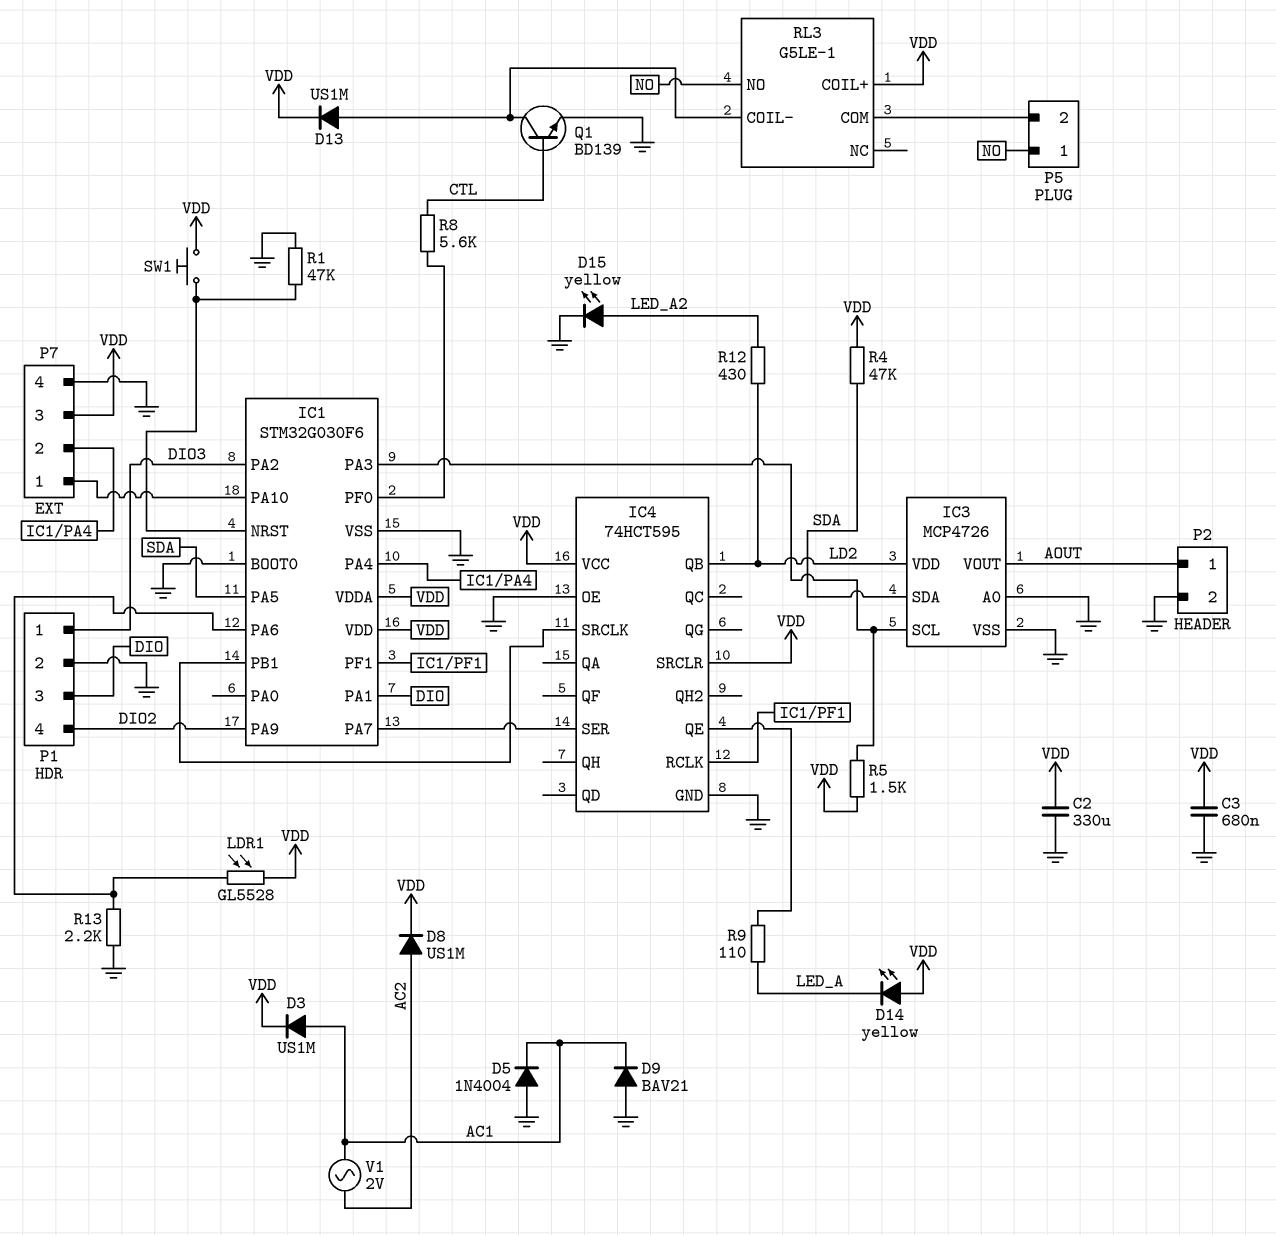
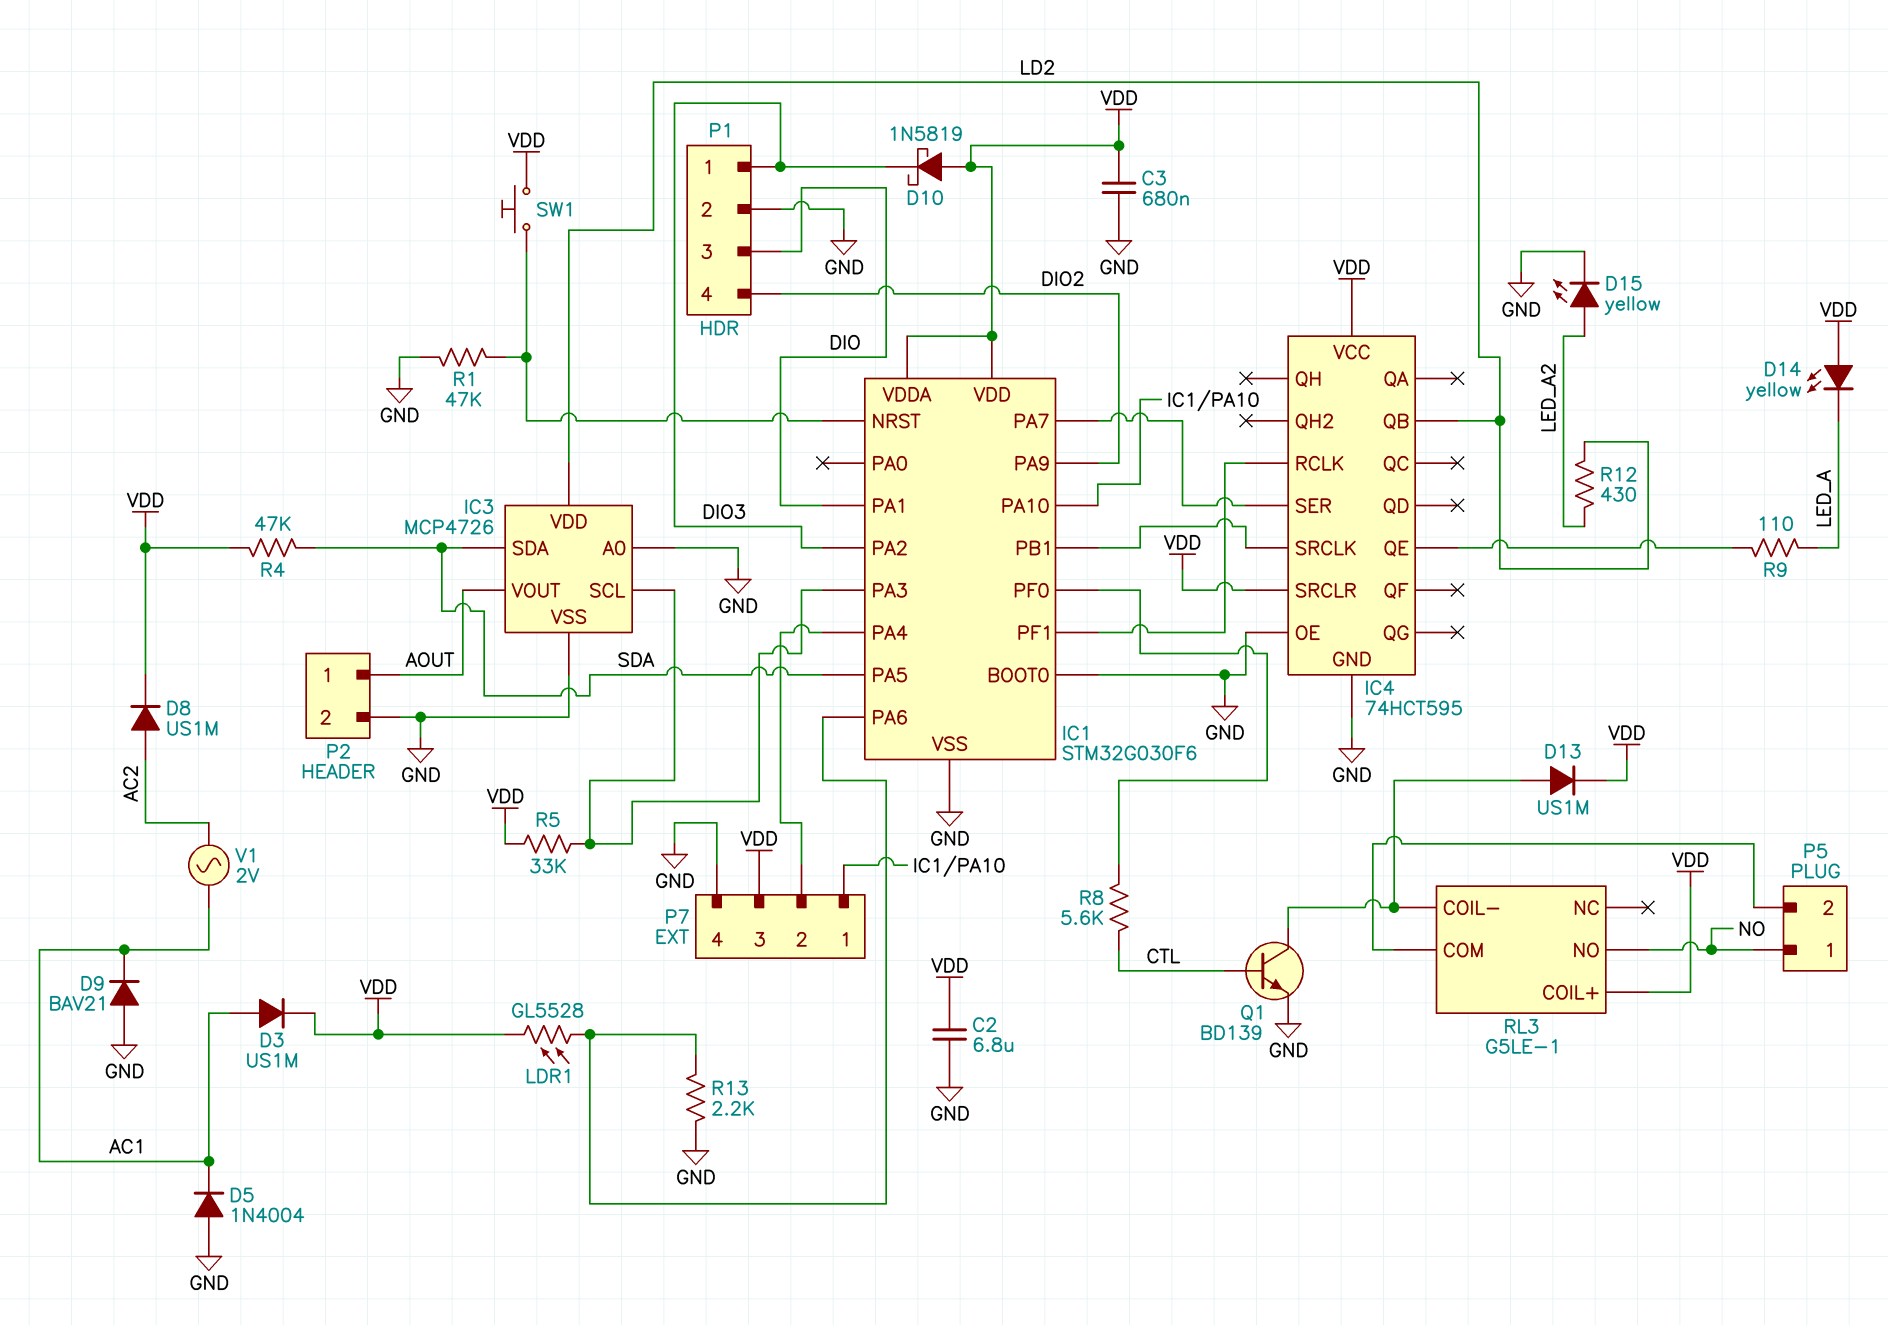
C2: 330uF (GND, VDD) -> 6.8uF (GND, VDD)
D10: none -> schottky 1N5819 (A VDD, K DIO3)
R5: 1.5k (IC1/PA3, VDD) -> 33k (IC1/PA3, VDD)

